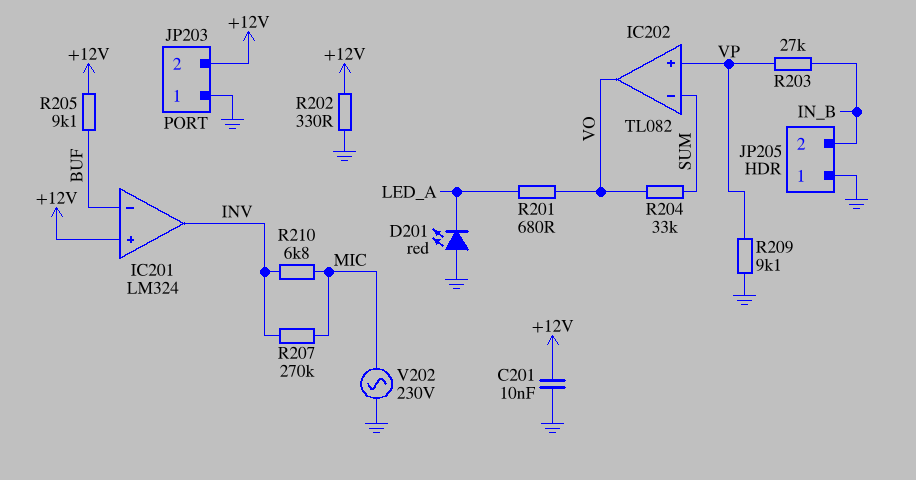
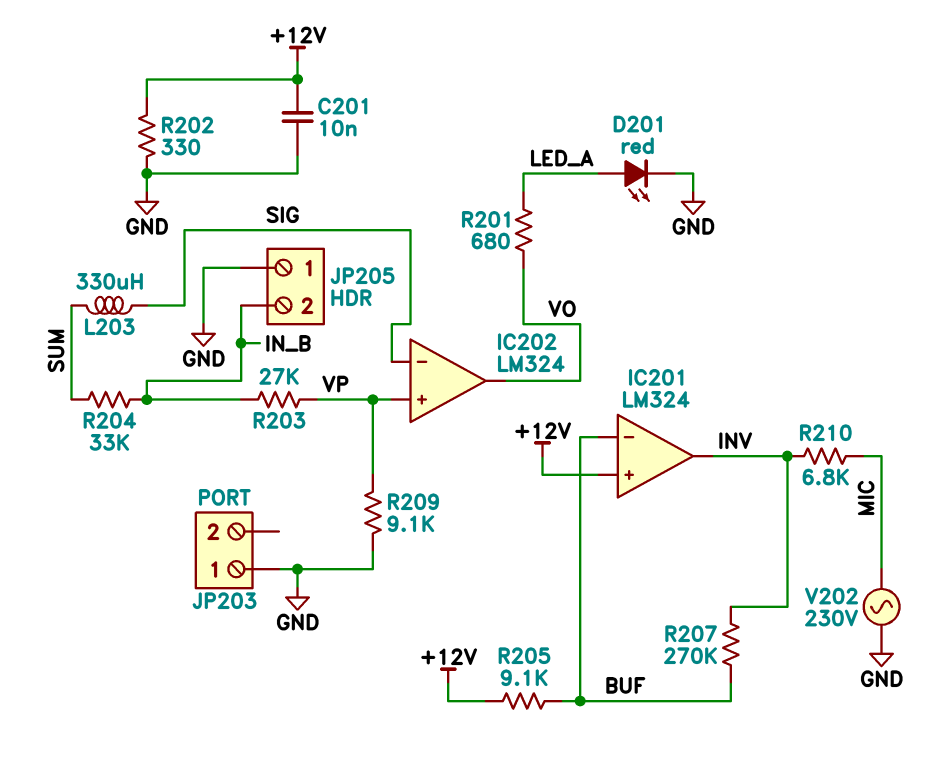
D201: LED red (A GND, K LED_A) -> LED red (A LED_A, K GND)
IC202: TL082 -> LM324
IC202 pin in-: SUM -> SIG
JP203 pin 2: +12V -> none
L203: none -> 330uH (SIG, SUM)
R204: 33k (SUM, VO) -> 33k (IN_B, SUM)
R207: 270k (INV, MIC) -> 270k (BUF, INV)

